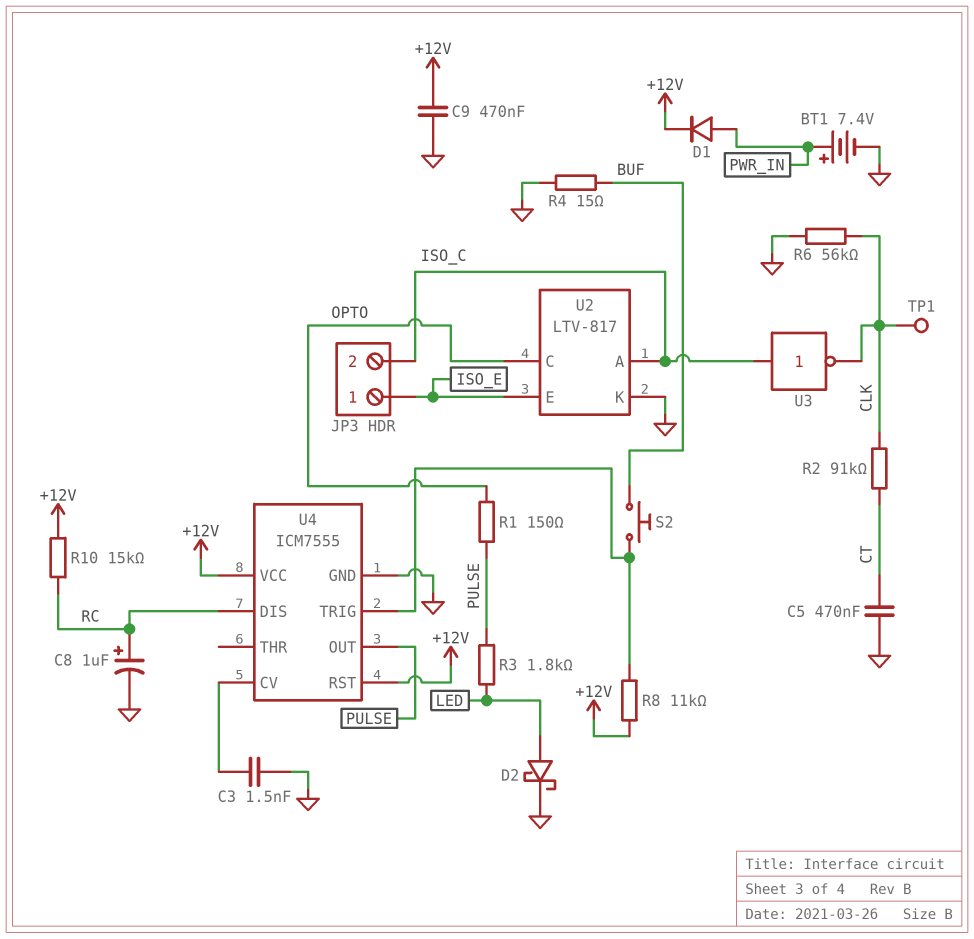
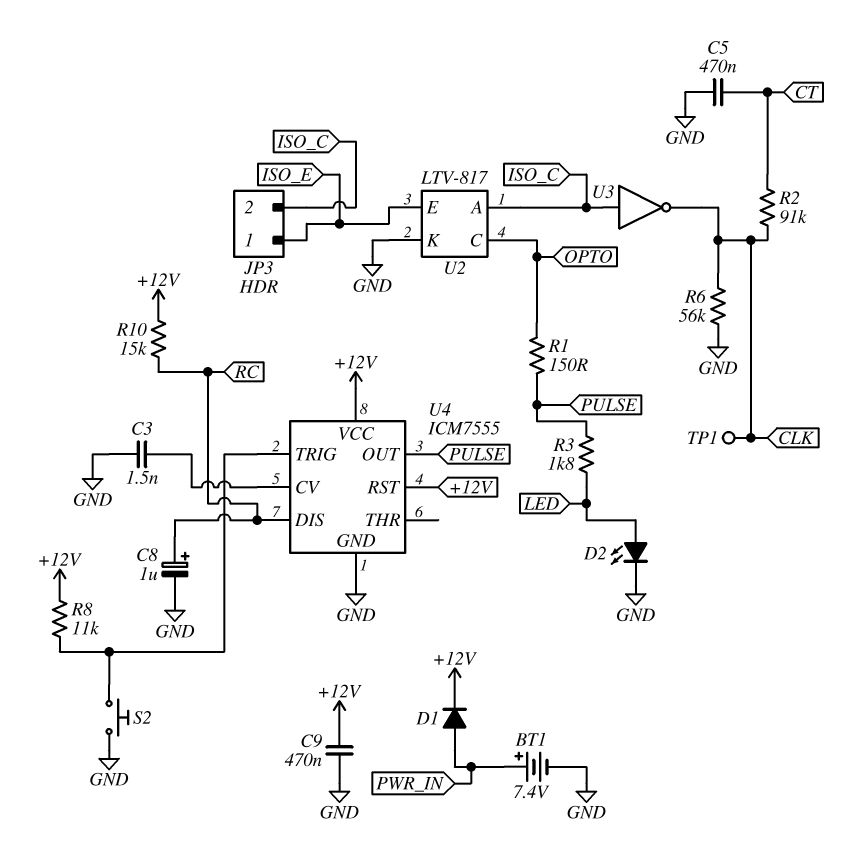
D2: schottky (A LED, K GND) -> LED (A LED, K GND)
R4: 15 (BUF, GND) -> none
S2: button (BUF, U4/TRIG) -> button (GND, U4/TRIG)

